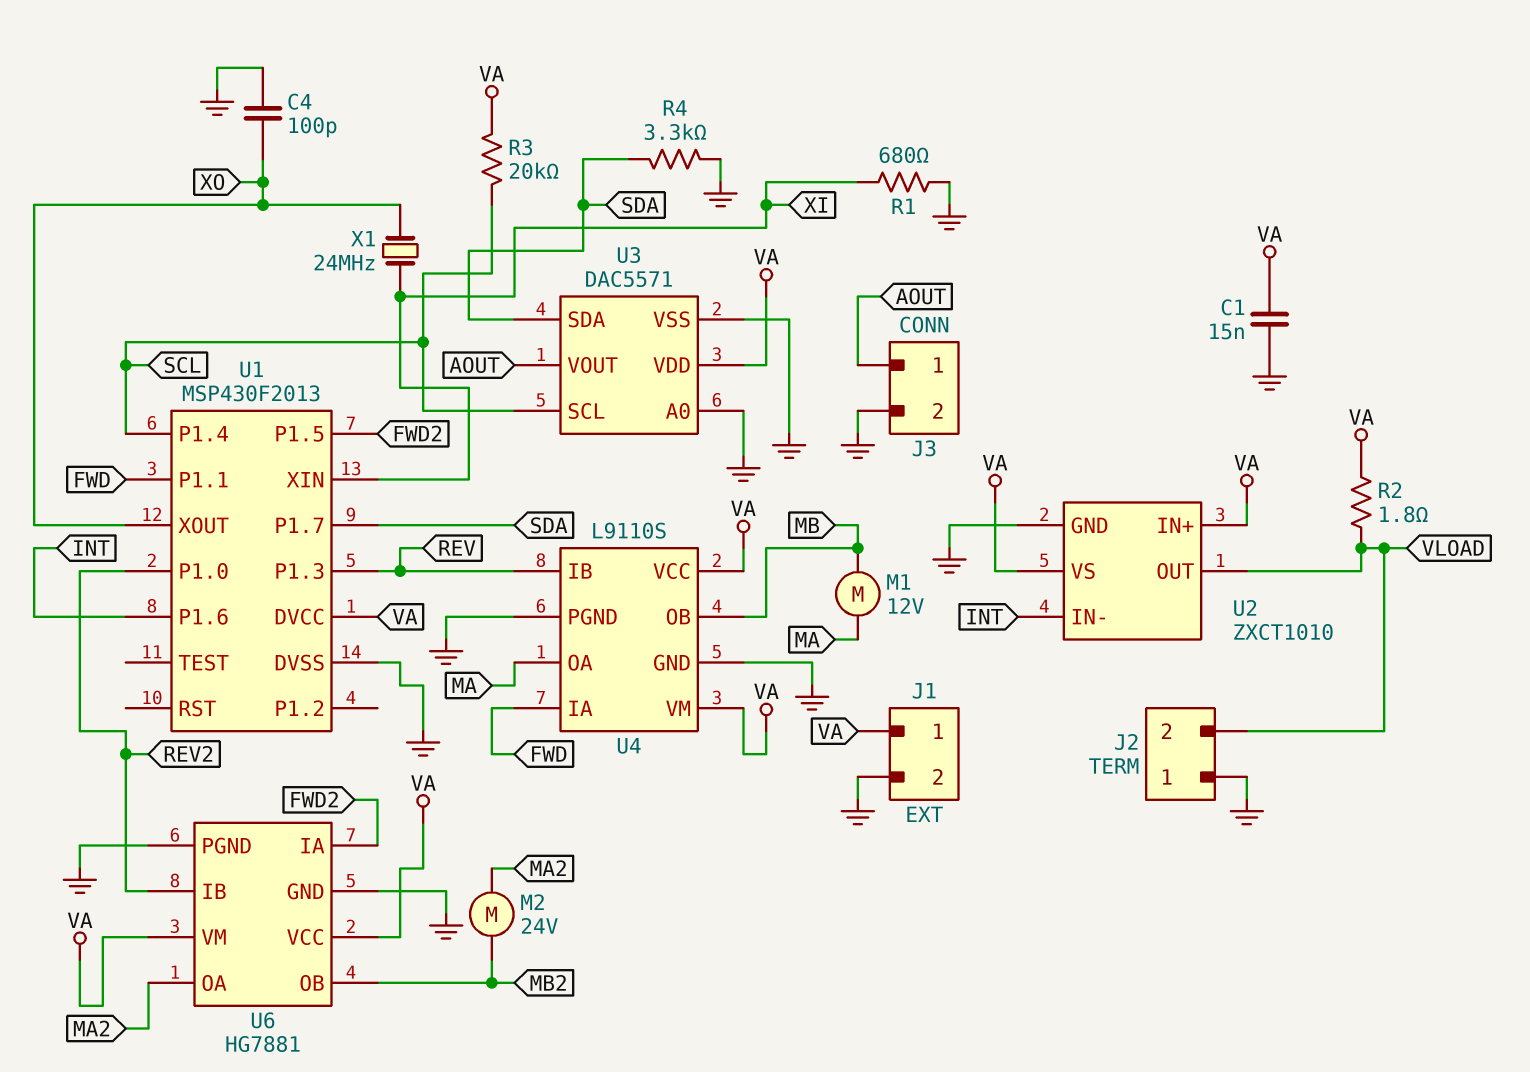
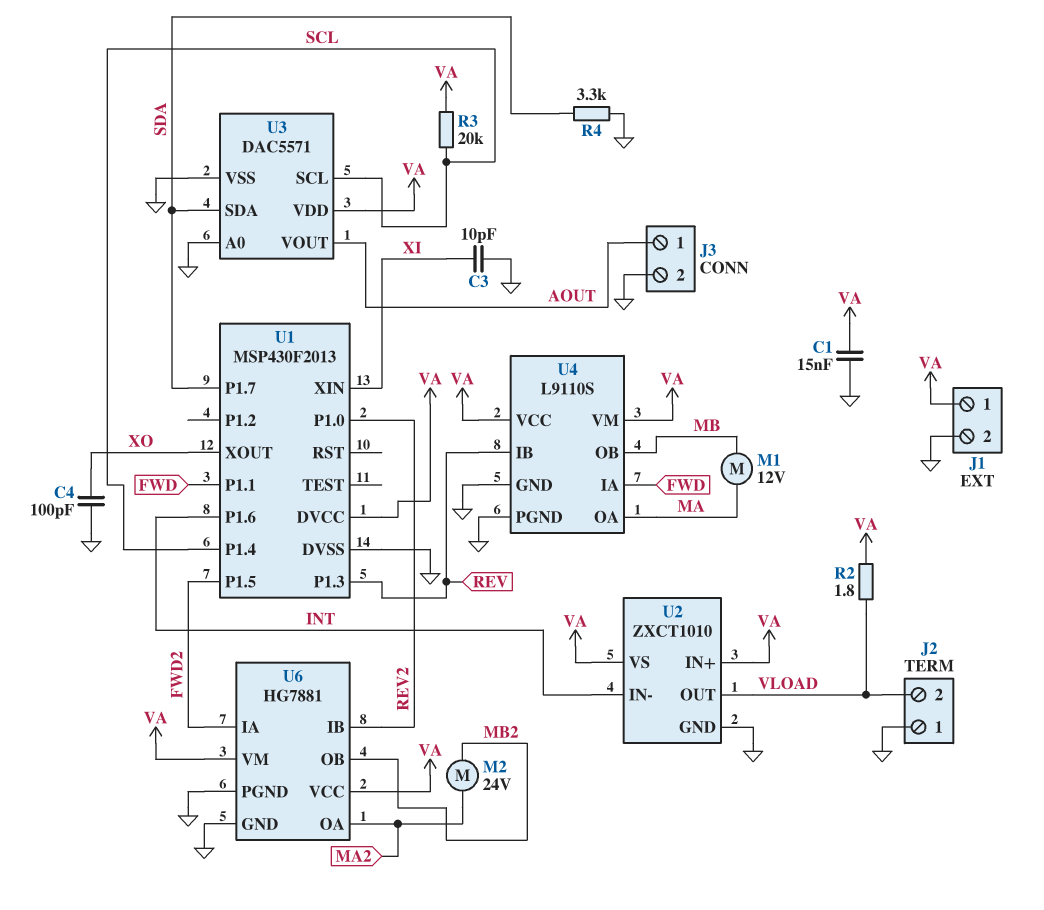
C3: none -> 10pF (GND, XI)
R1: 680 (GND, XI) -> none
X1: 24MHz (XI, XO) -> none

